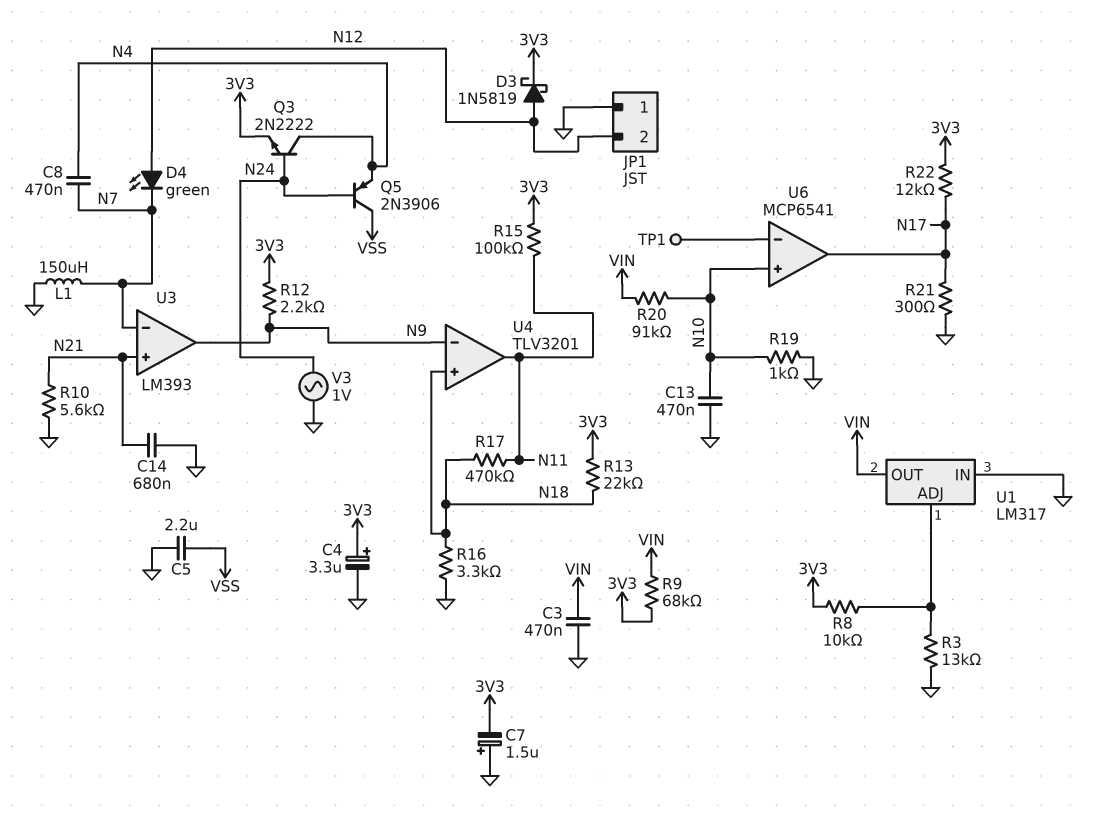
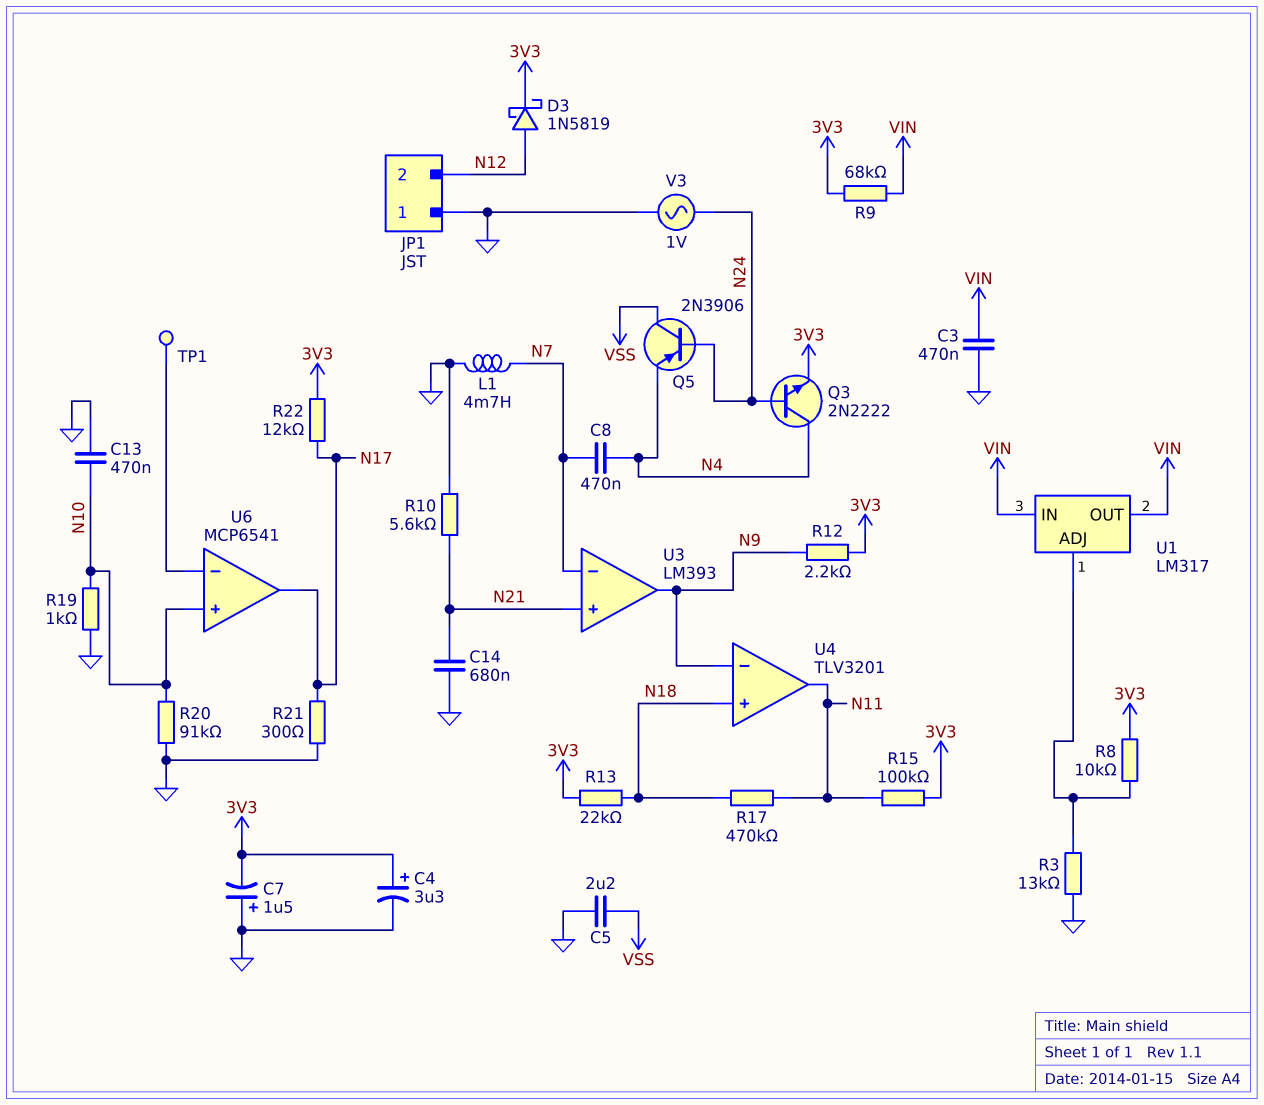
D4: LED green (A N12, K N7) -> none
L1: 150uH (GND, N7) -> 4.7mH (GND, N7)
R16: 3.3k (GND, N18) -> none
R20: 91k (N10, VIN) -> 91k (GND, N10)
U1 pin IN: GND -> VIN

